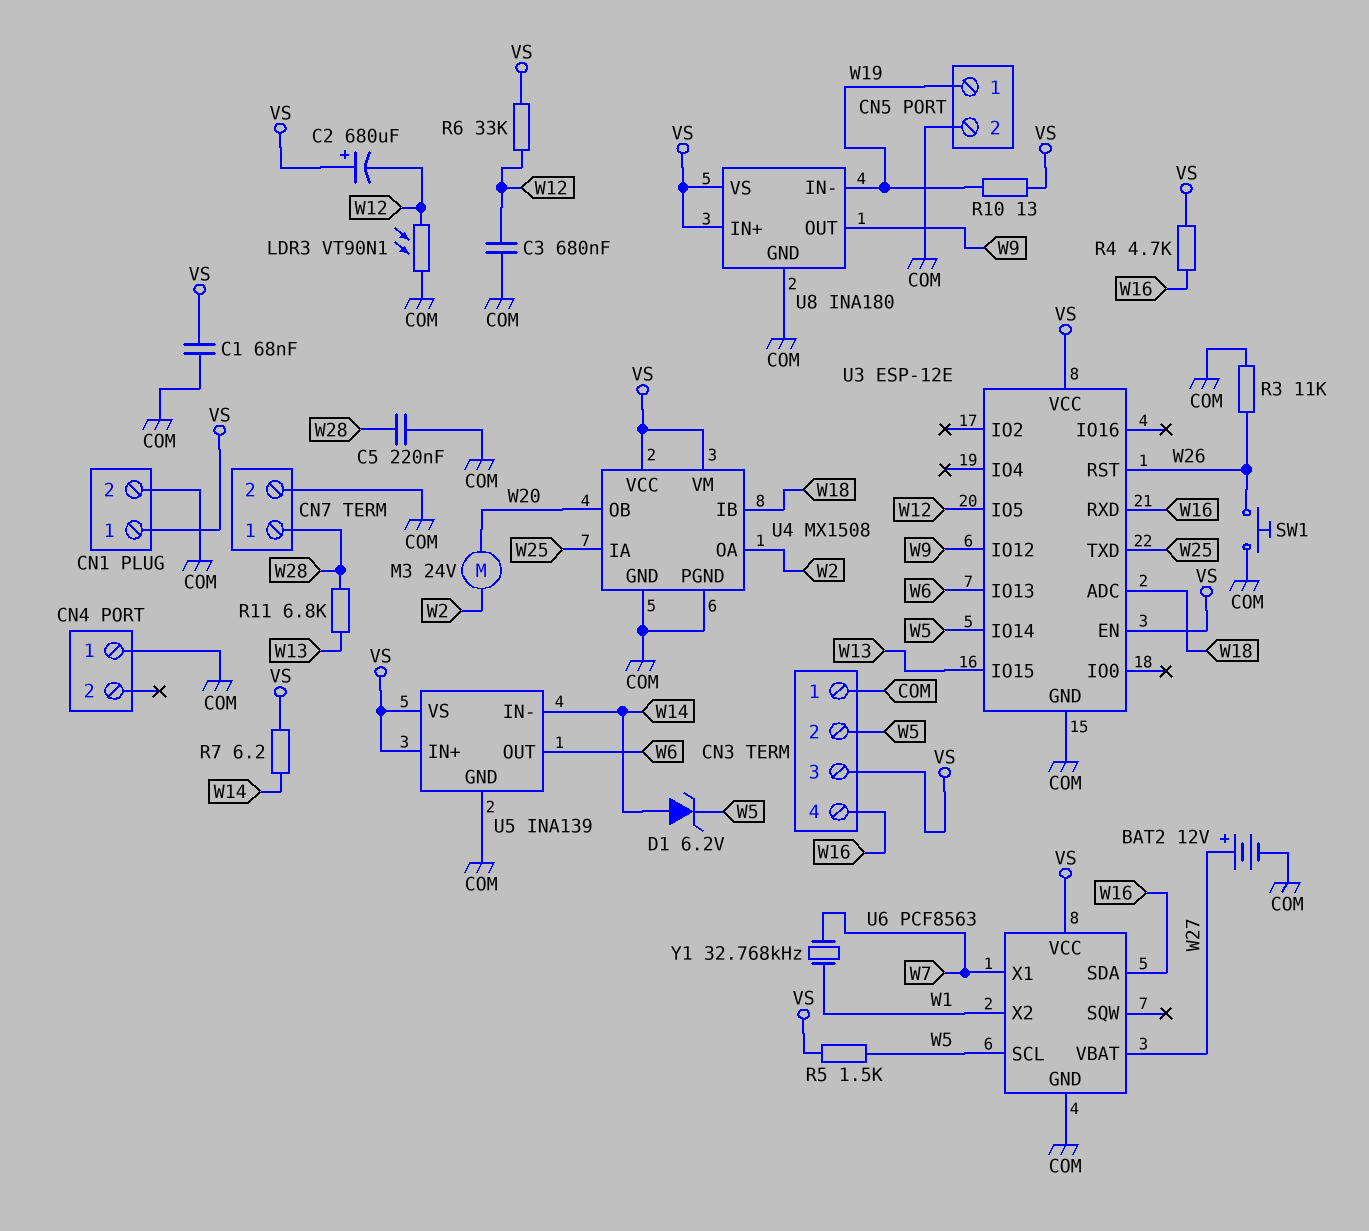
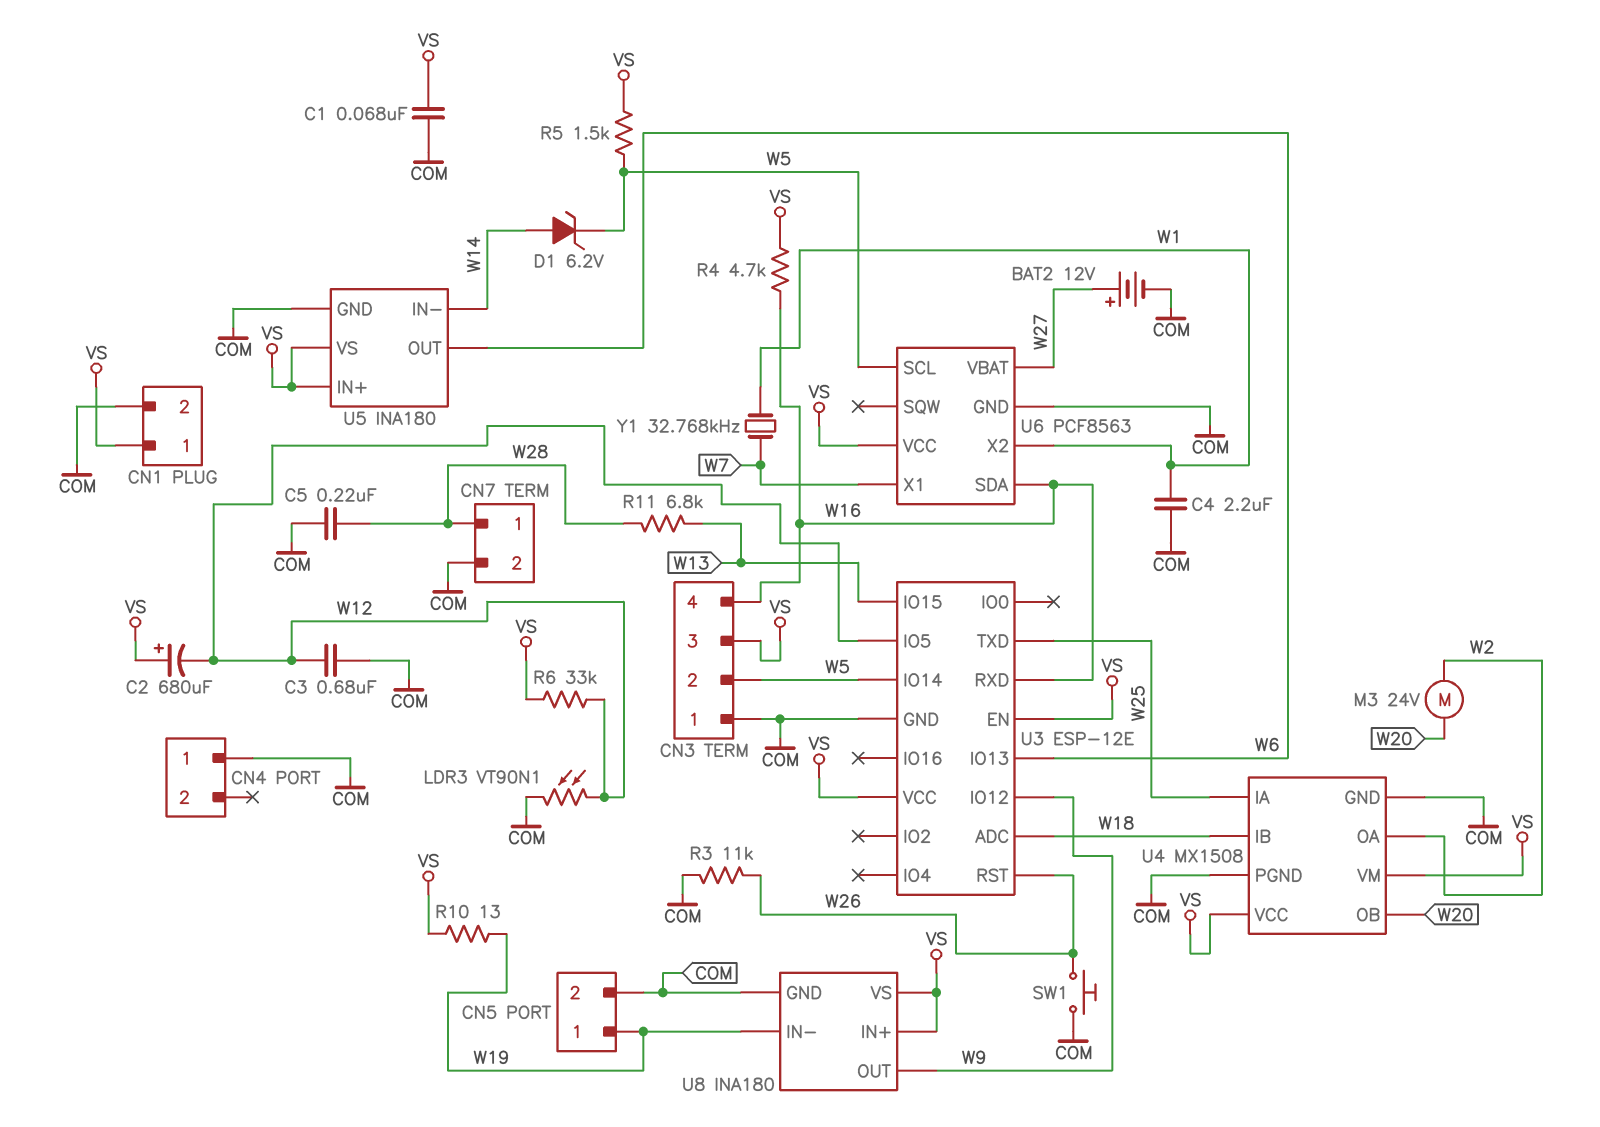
C4: none -> 2.2uF (COM, W1)
R7: 6.2 (VS, W14) -> none
U5: INA139 -> INA180

